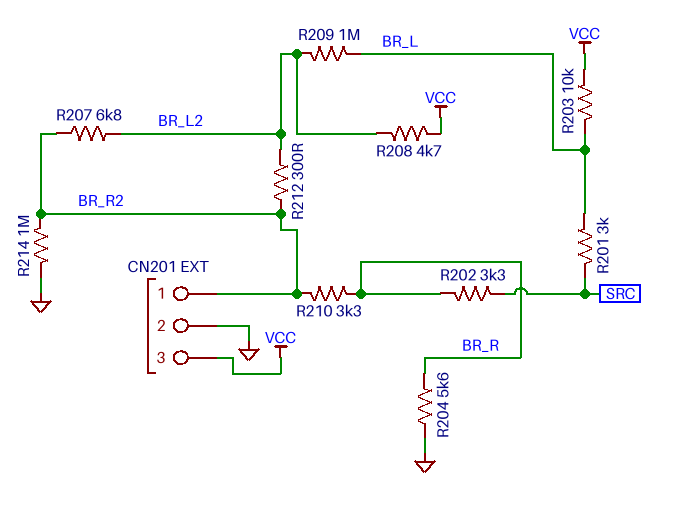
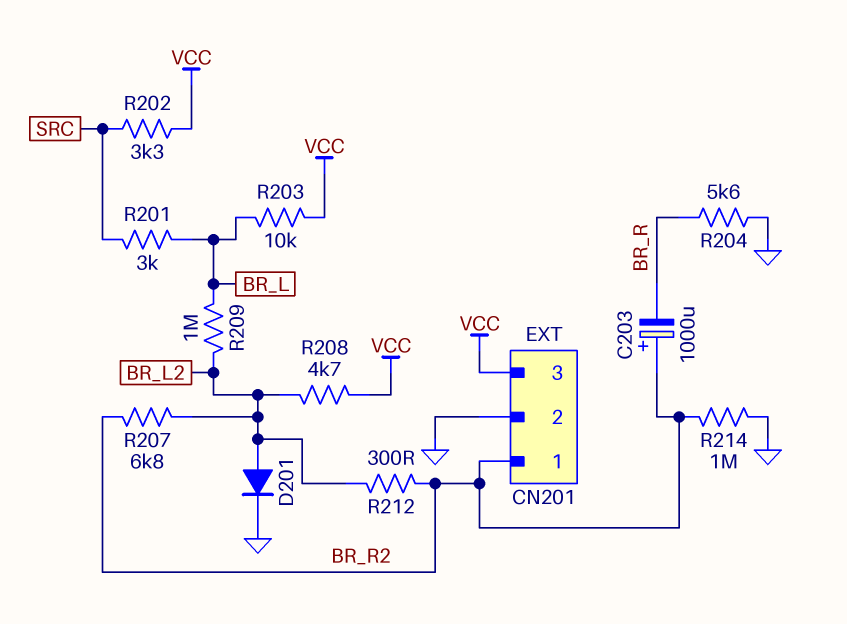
C203: none -> 1000uF (plus BR_R2, minus BR_R)
D201: none -> diode (A BR_L2, K GND)
R202: 3.3k (BR_R, SRC) -> 3.3k (SRC, VCC)
R210: 3.3k (BR_R, BR_R2) -> none

